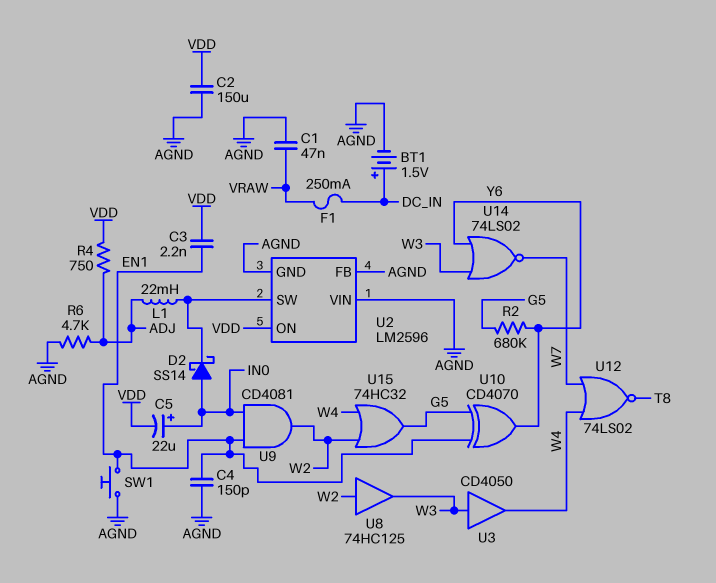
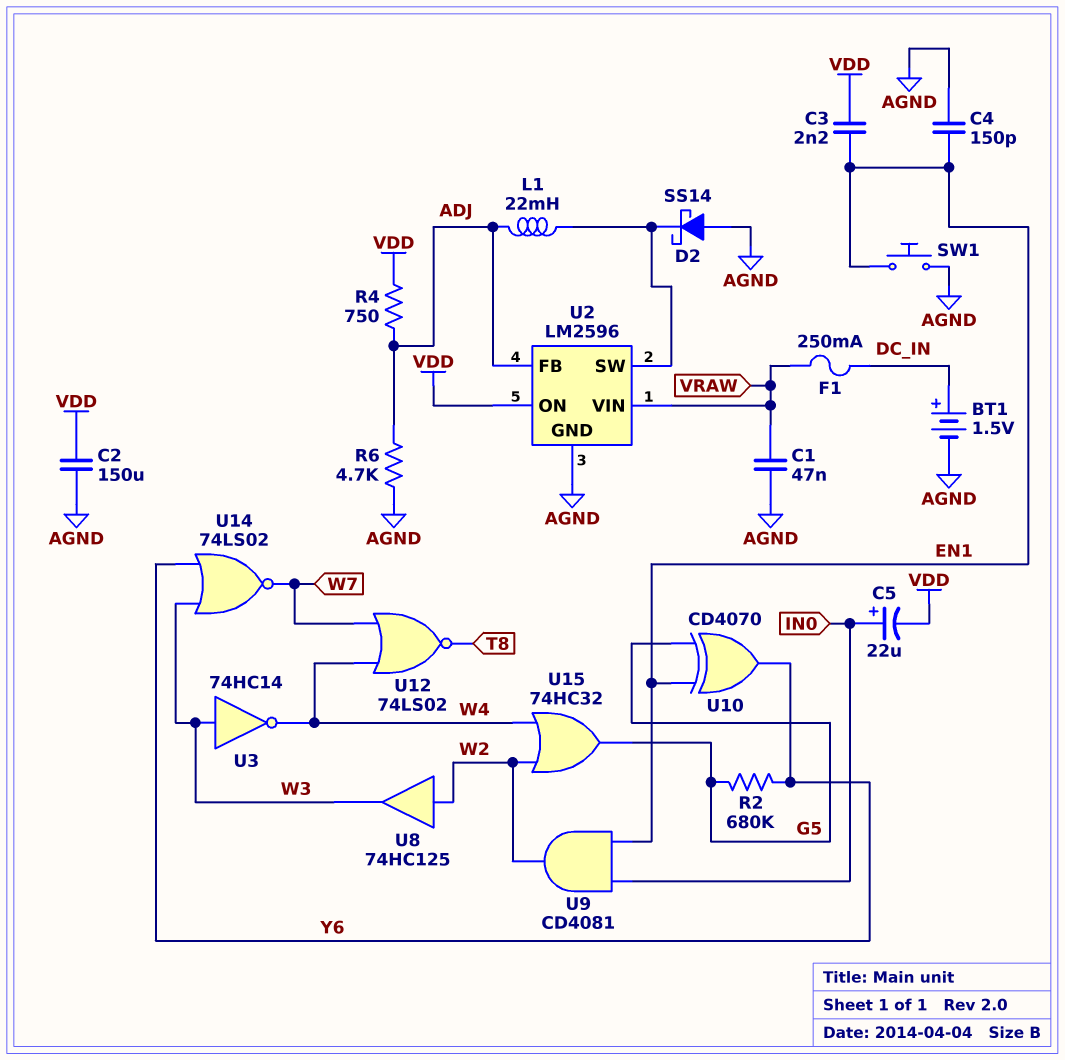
D2: schottky SS14 (A IN0, K U2/SW) -> schottky SS14 (A AGND, K U2/SW)
U2 pin FB: AGND -> ADJ
U2 pin VIN: AGND -> VRAW
U3: buffer CD4050 (in W3, out W4) -> NOT 74HC14 (in W3, out W4)

